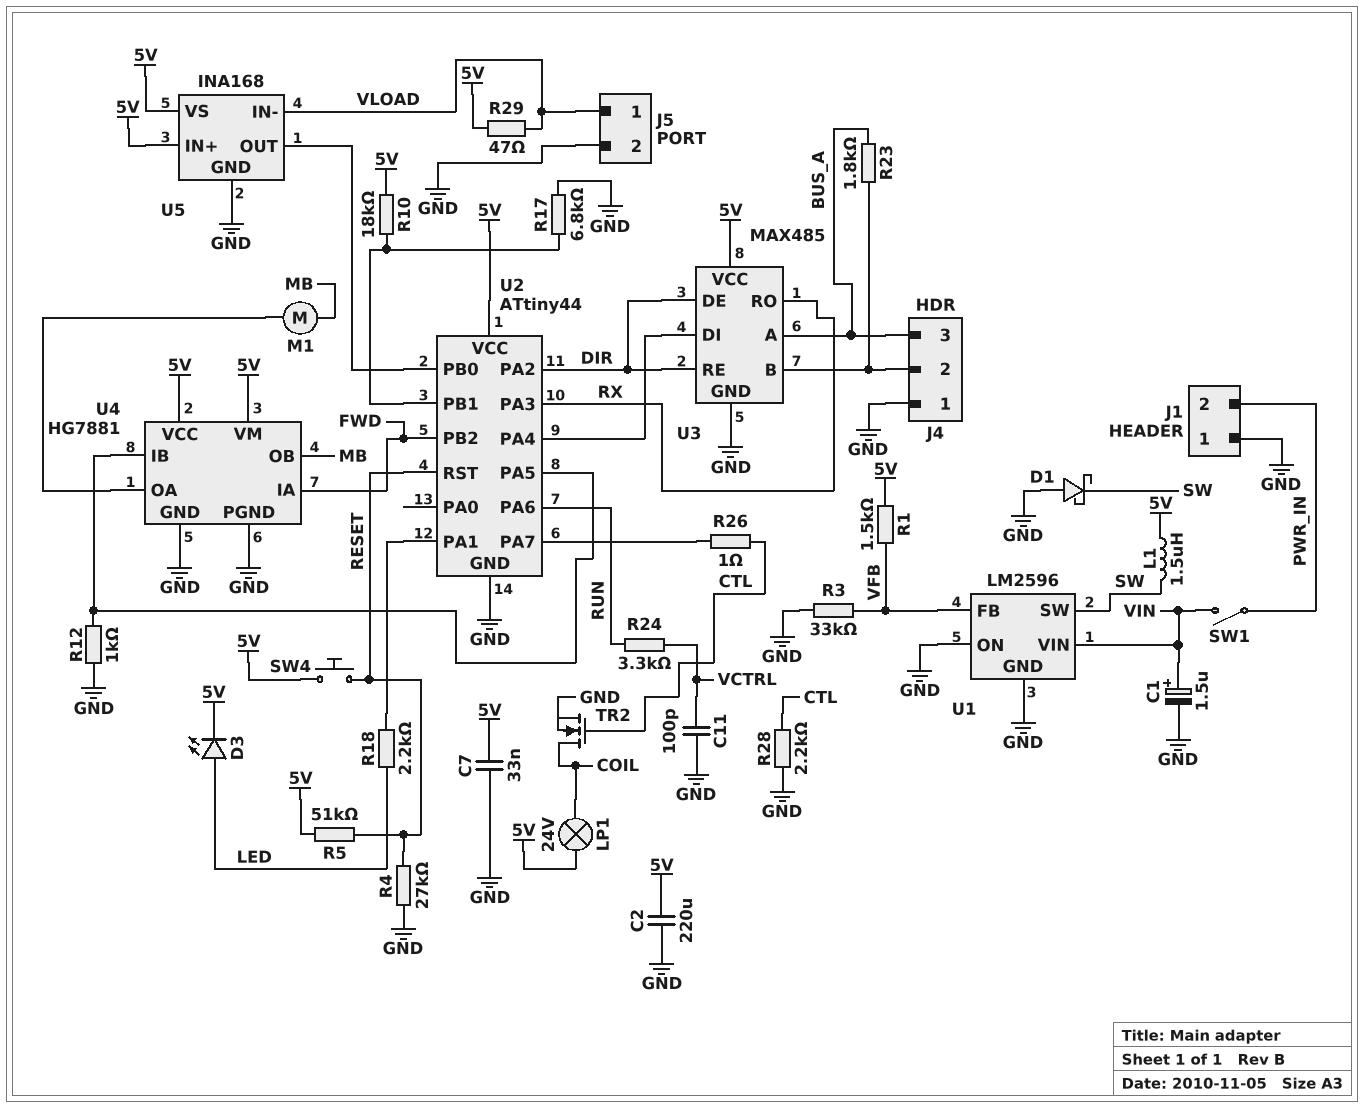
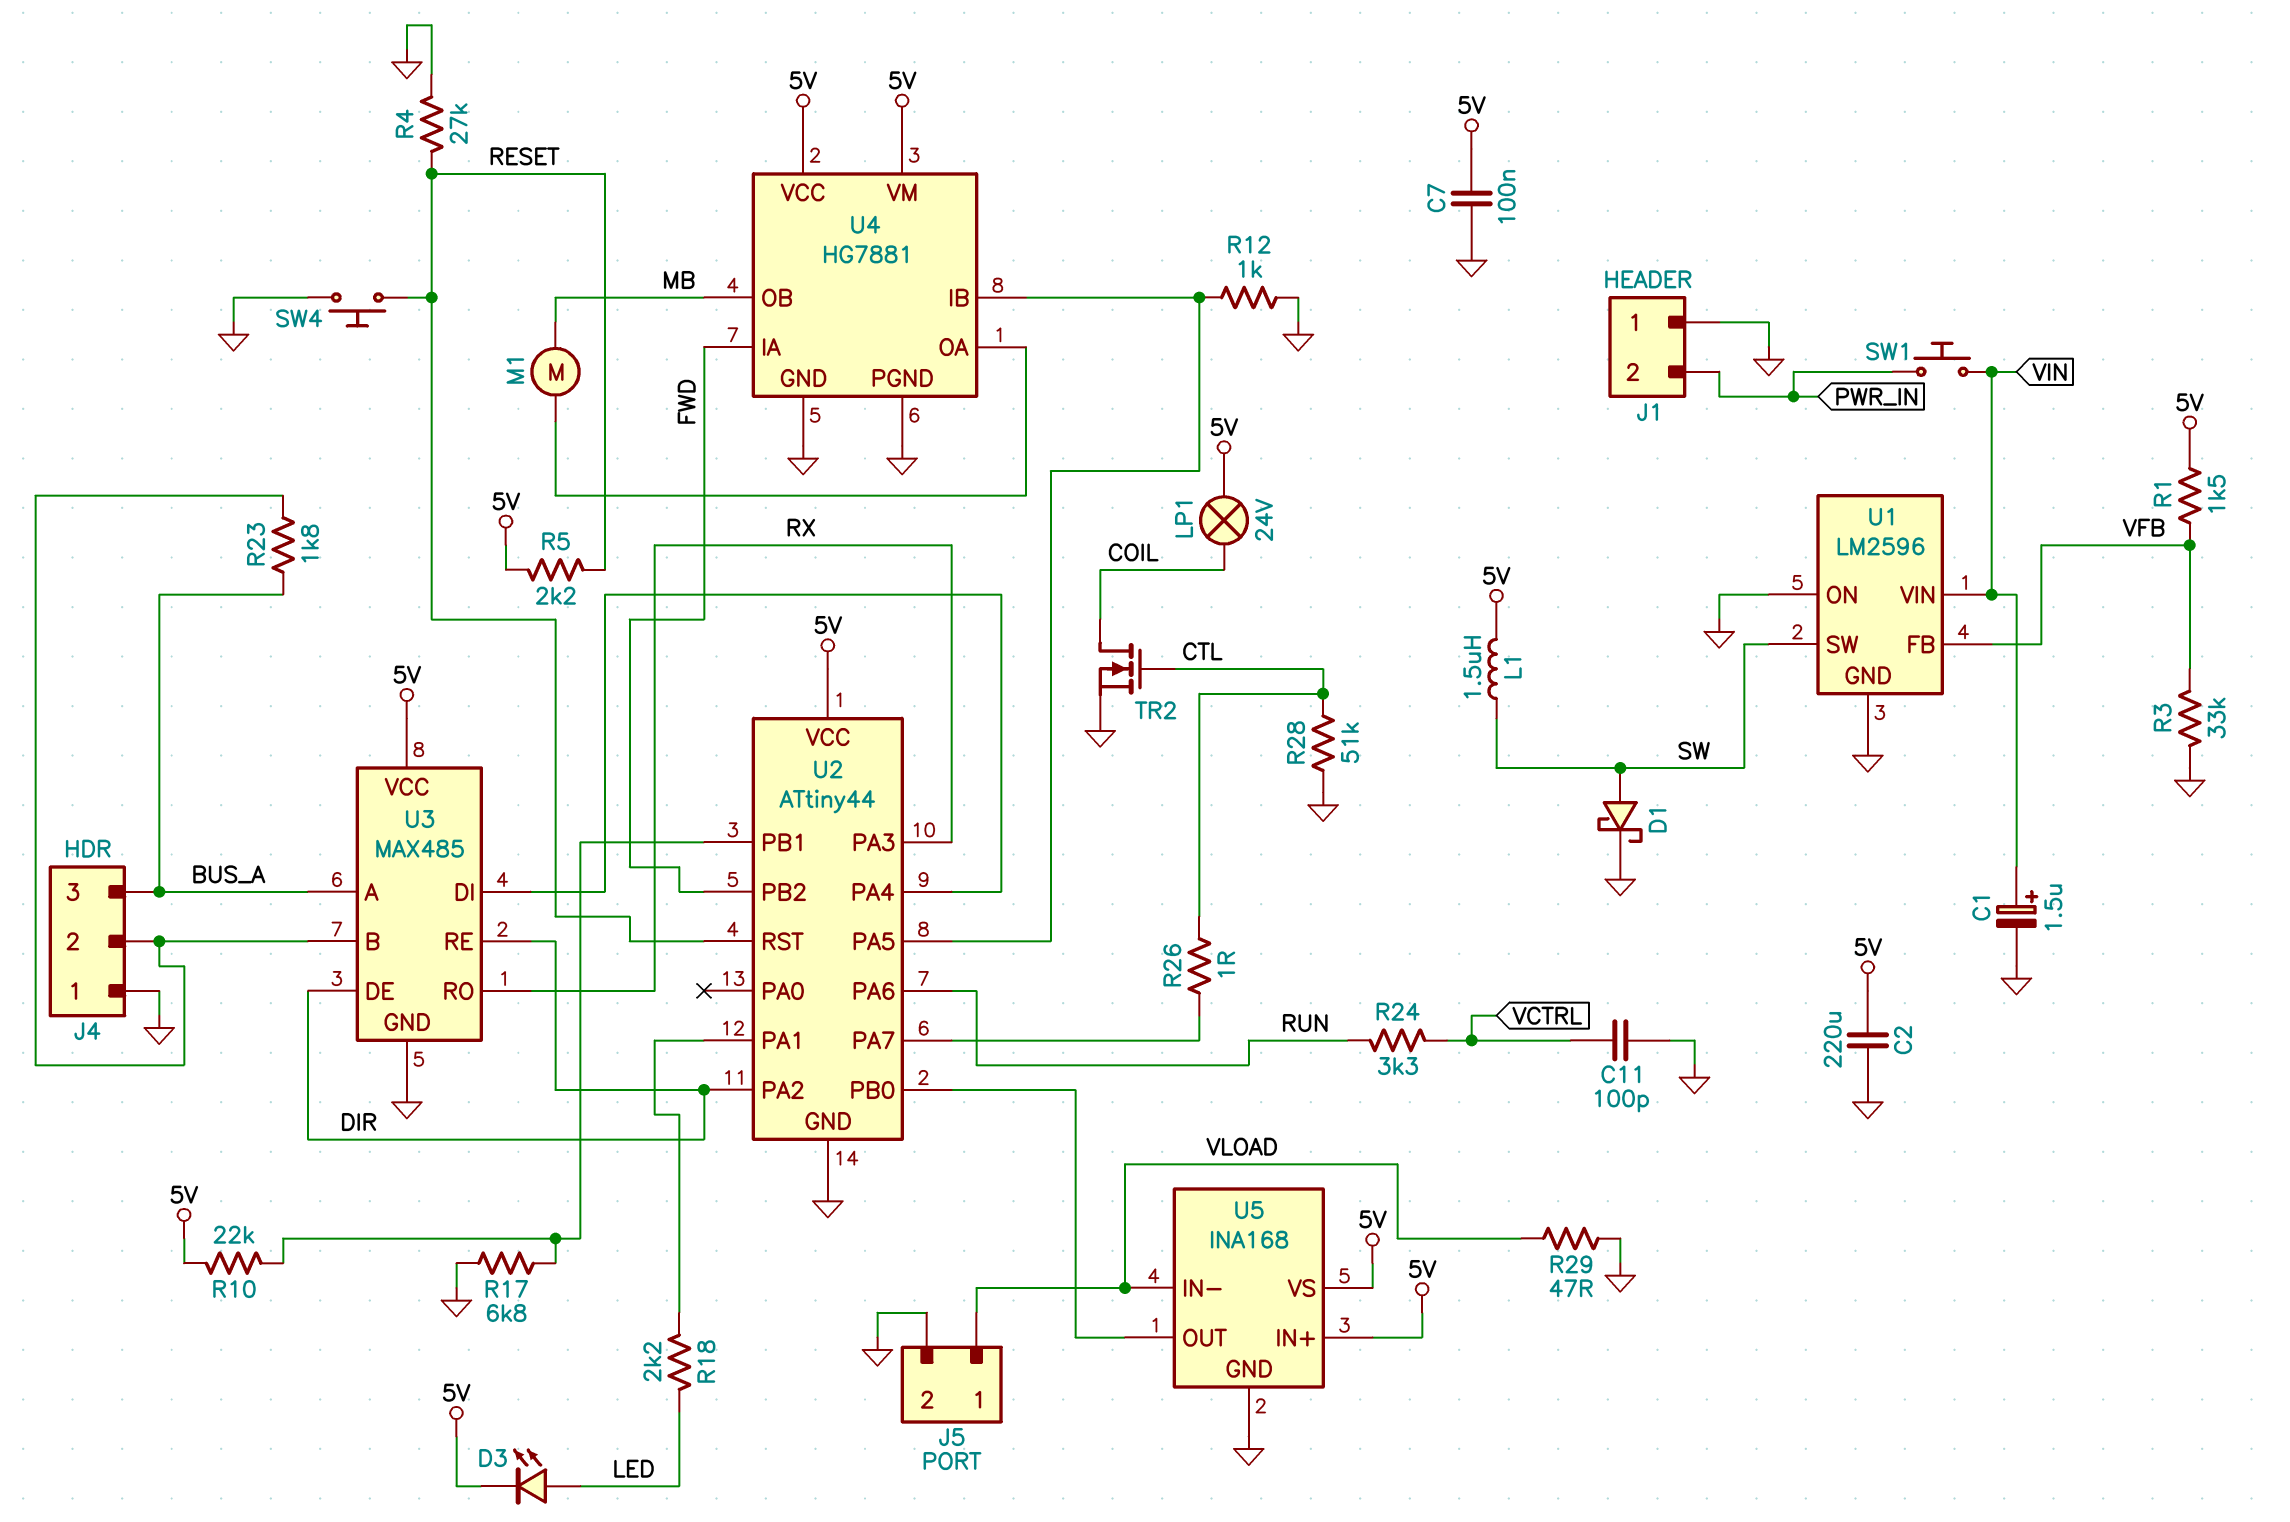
C7: 33nF (5V, GND) -> 100nF (5V, GND)
D1: schottky (A GND, K SW) -> schottky (A SW, K GND)
R5: 51k (5V, RESET) -> 2.2k (5V, RESET)
R10: 18k (5V, U2/PB1) -> 22k (5V, U2/PB1)
R28: 2.2k (CTL, GND) -> 51k (CTL, GND)
R29: 47 (5V, VLOAD) -> 47 (GND, VLOAD)
SW1: switch (PWR_IN, VIN) -> button (PWR_IN, VIN)
SW4: button (5V, RESET) -> button (GND, RESET)

